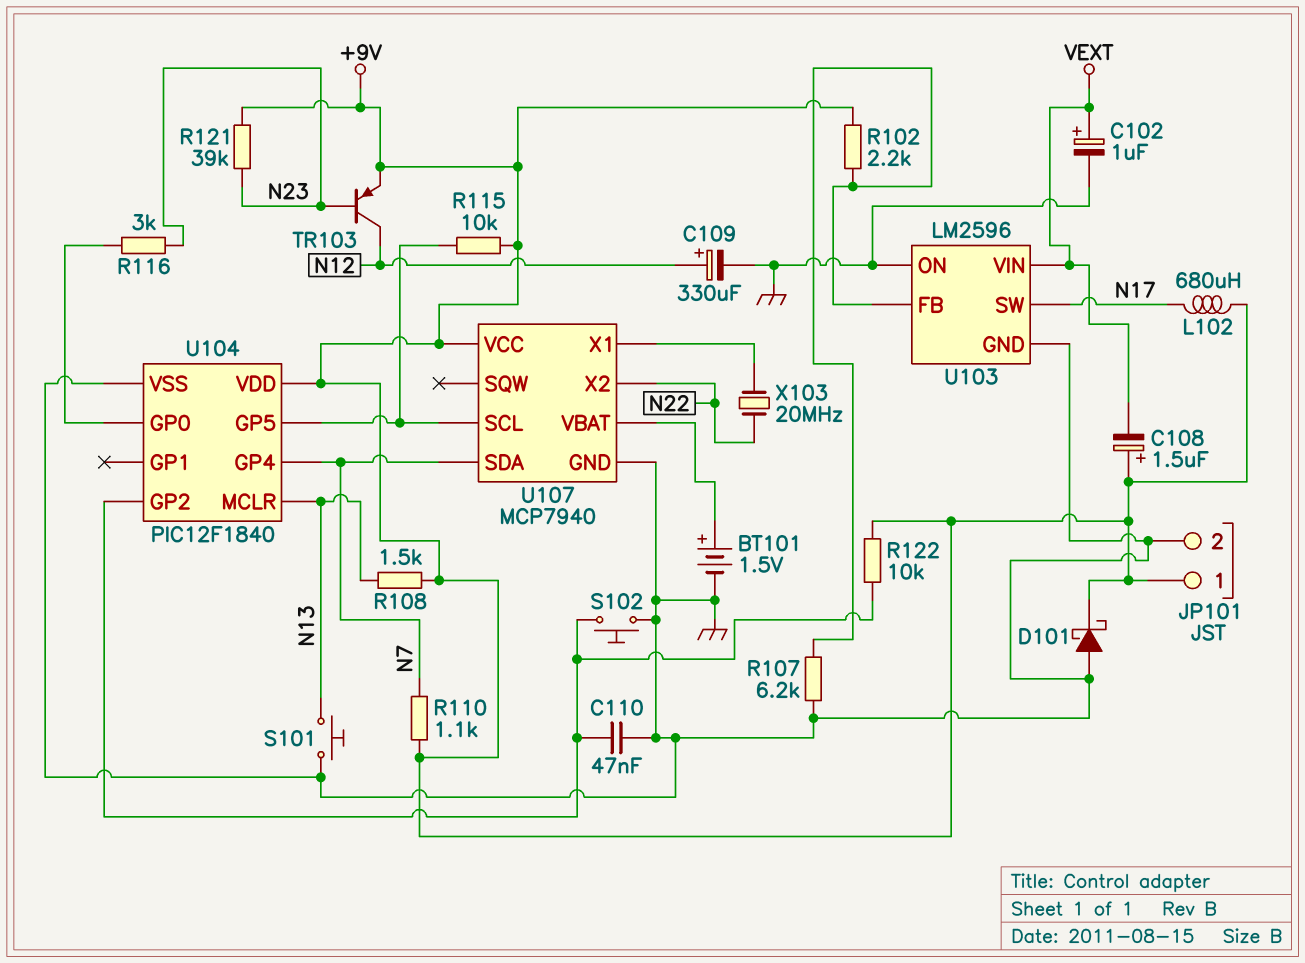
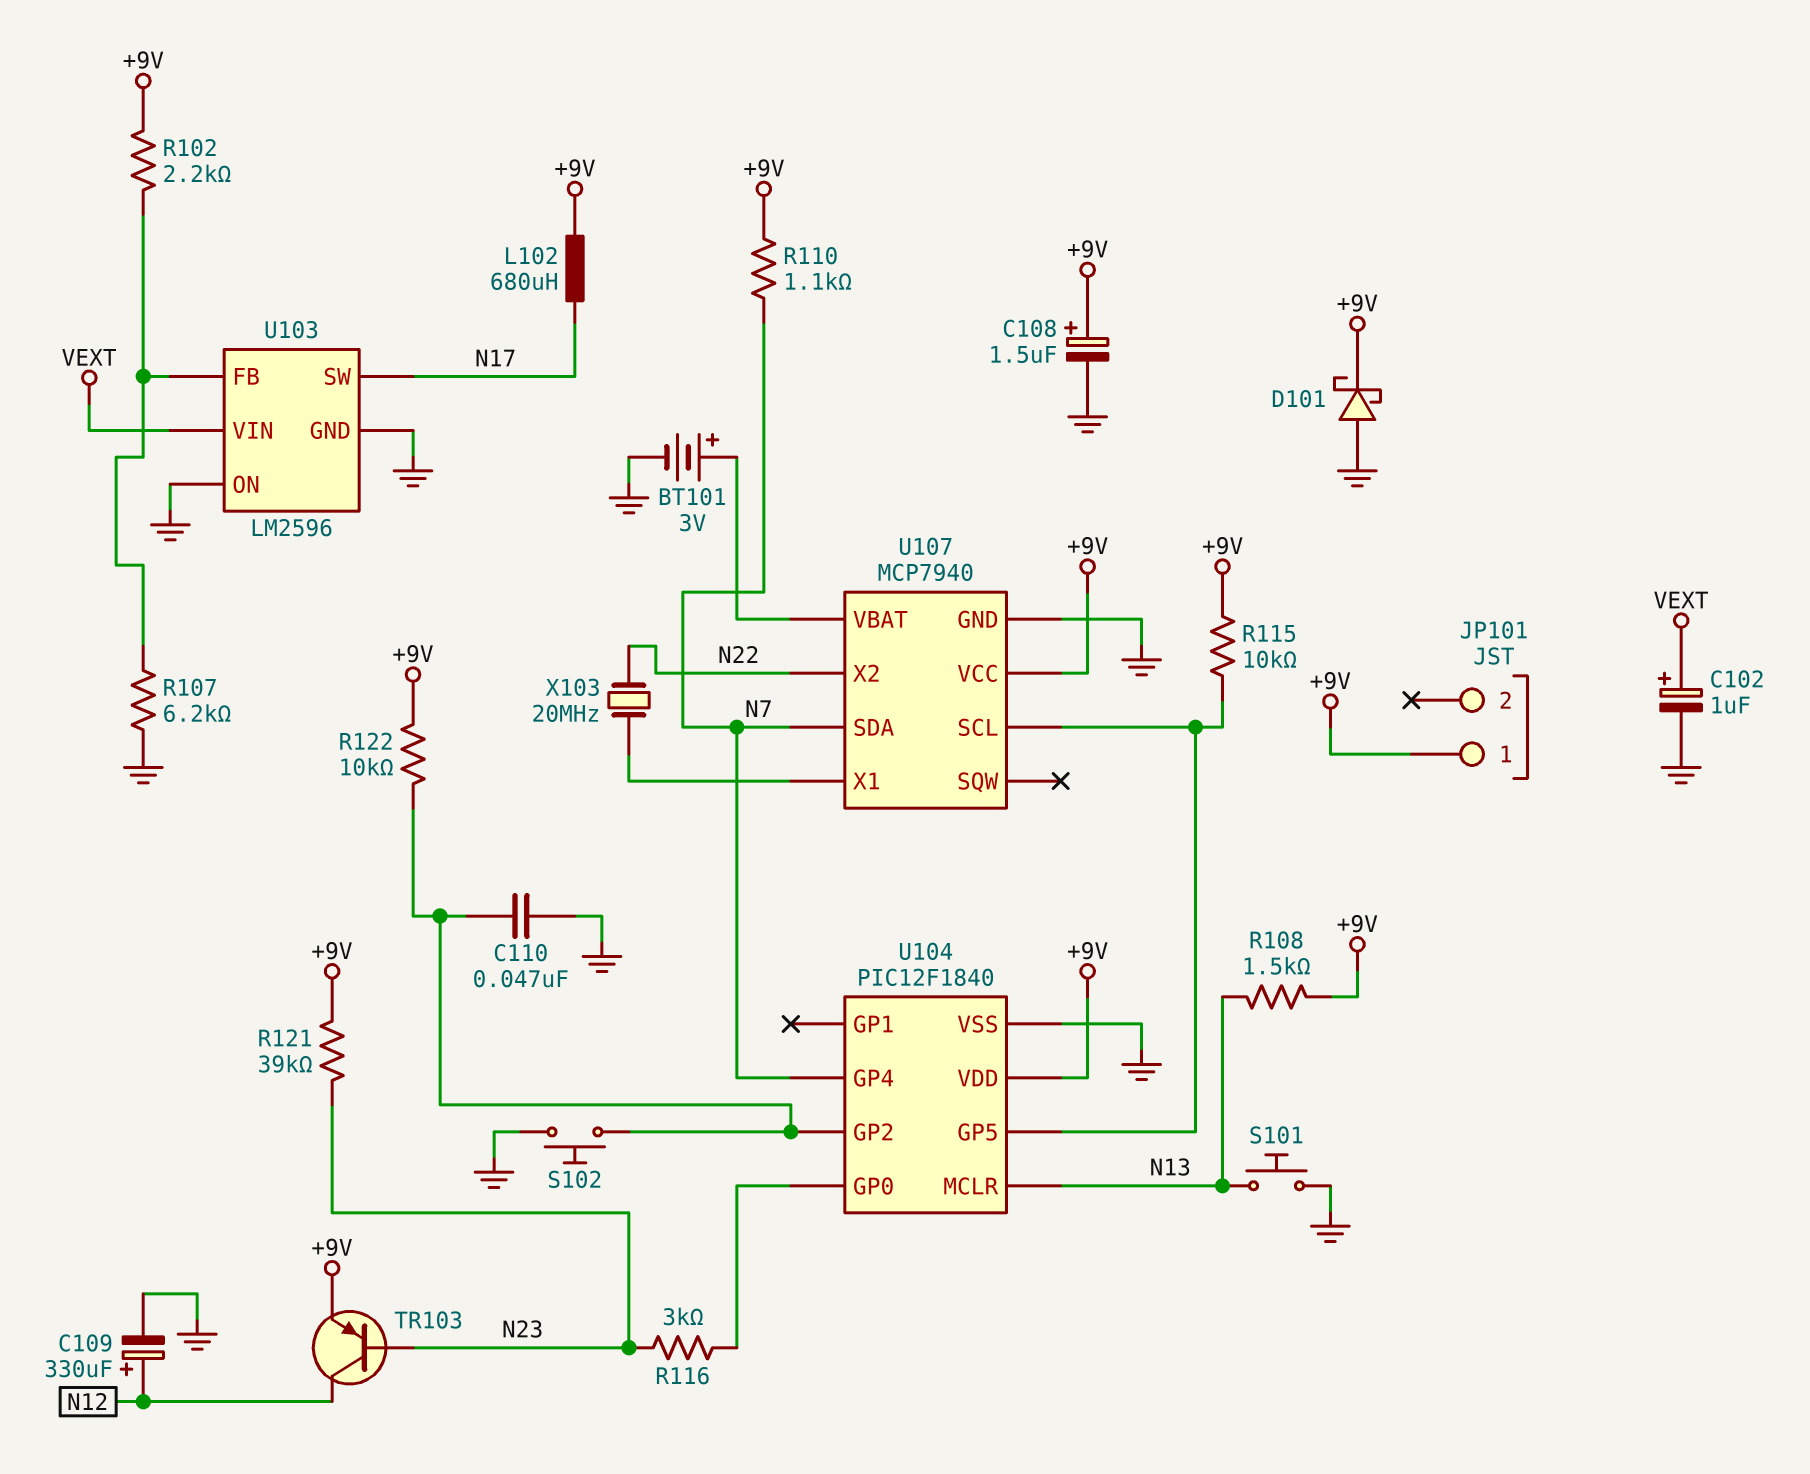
BT101: 1.5V (plus U107/VBAT, minus GND) -> 3V (plus U107/VBAT, minus GND)
C108: 1.5uF (plus +9V, minus VEXT) -> 1.5uF (plus +9V, minus GND)
JP101 pin 2: GND -> none

